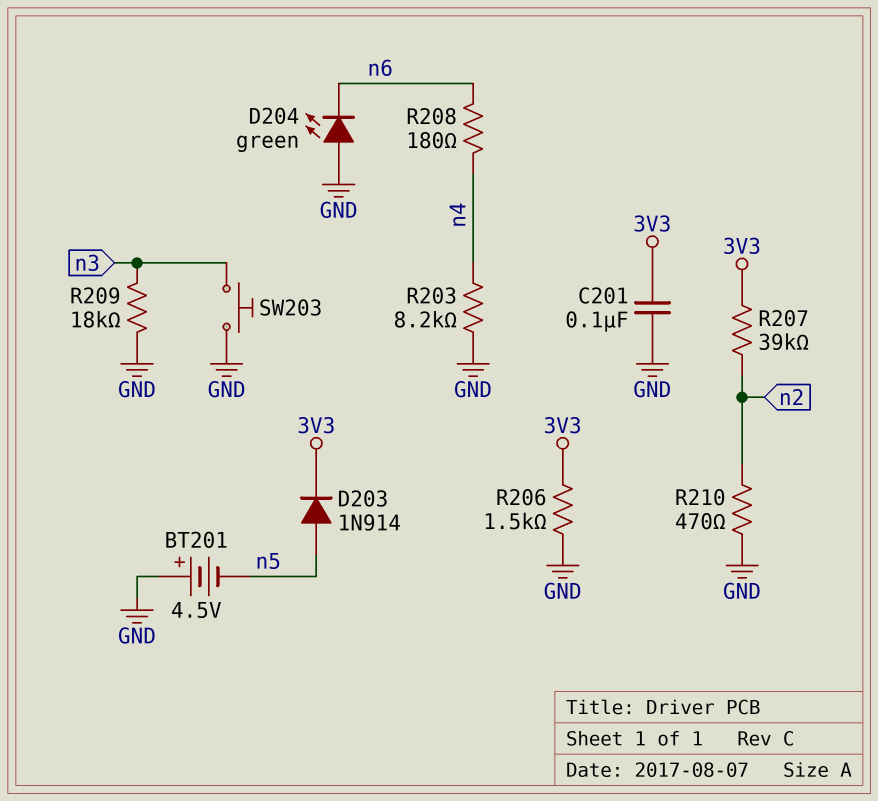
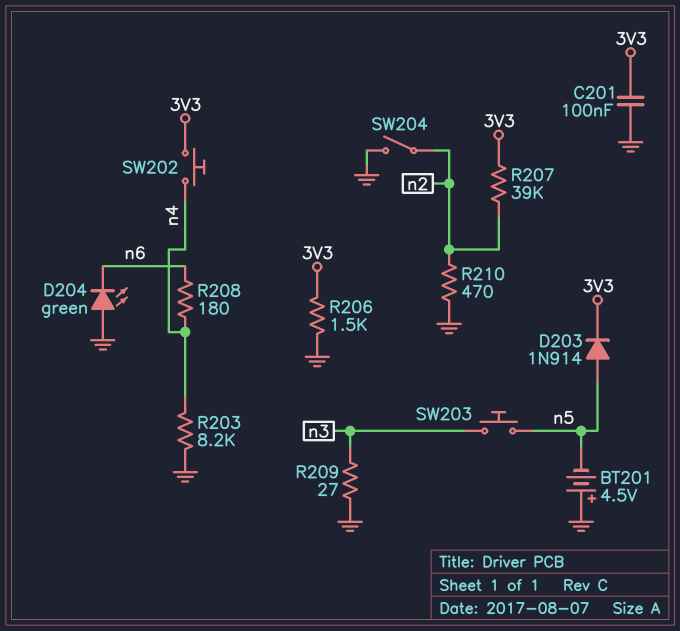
R209: 18k (GND, n3) -> 27 (GND, n3)
SW202: none -> button (3V3, n4)
SW203: button (GND, n3) -> button (n3, n5)
SW204: none -> switch (GND, n2)

